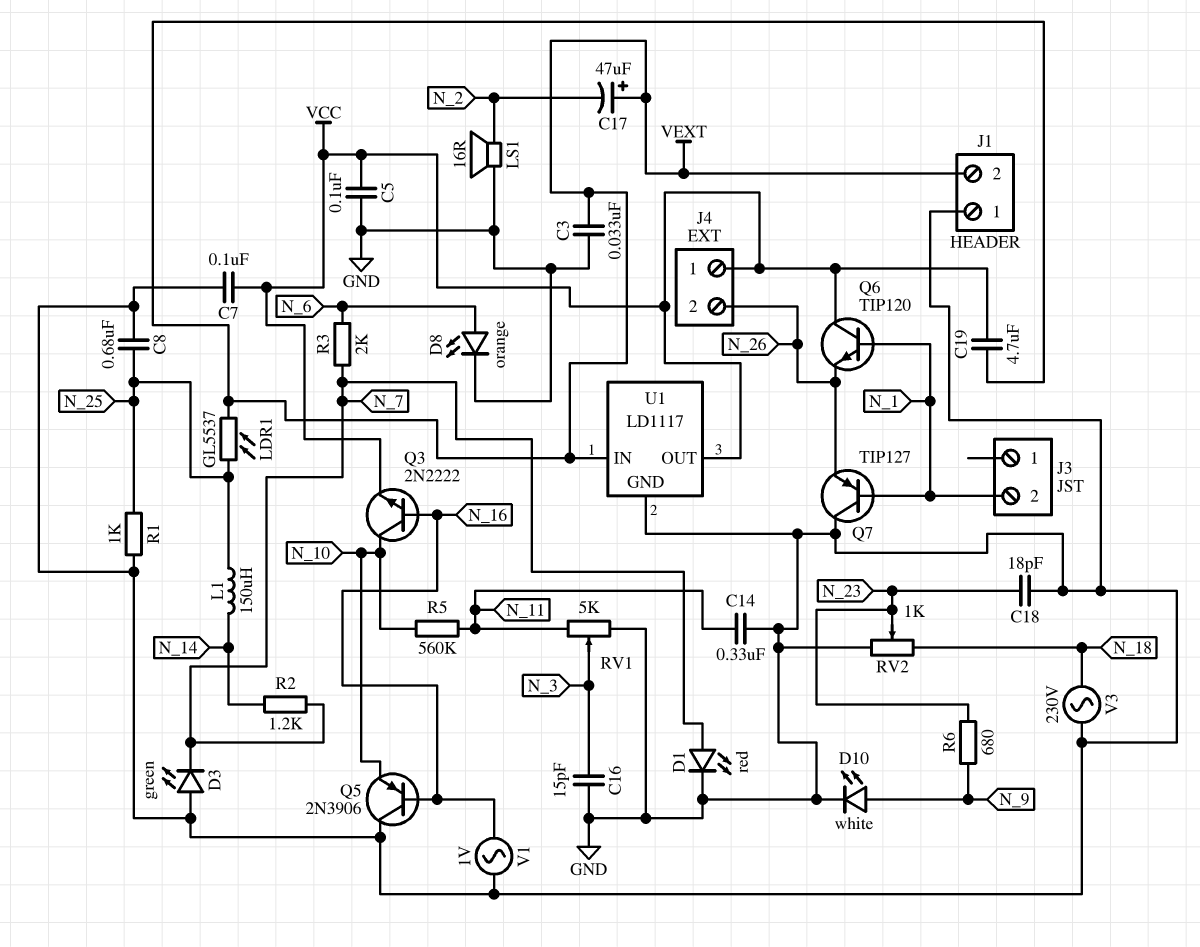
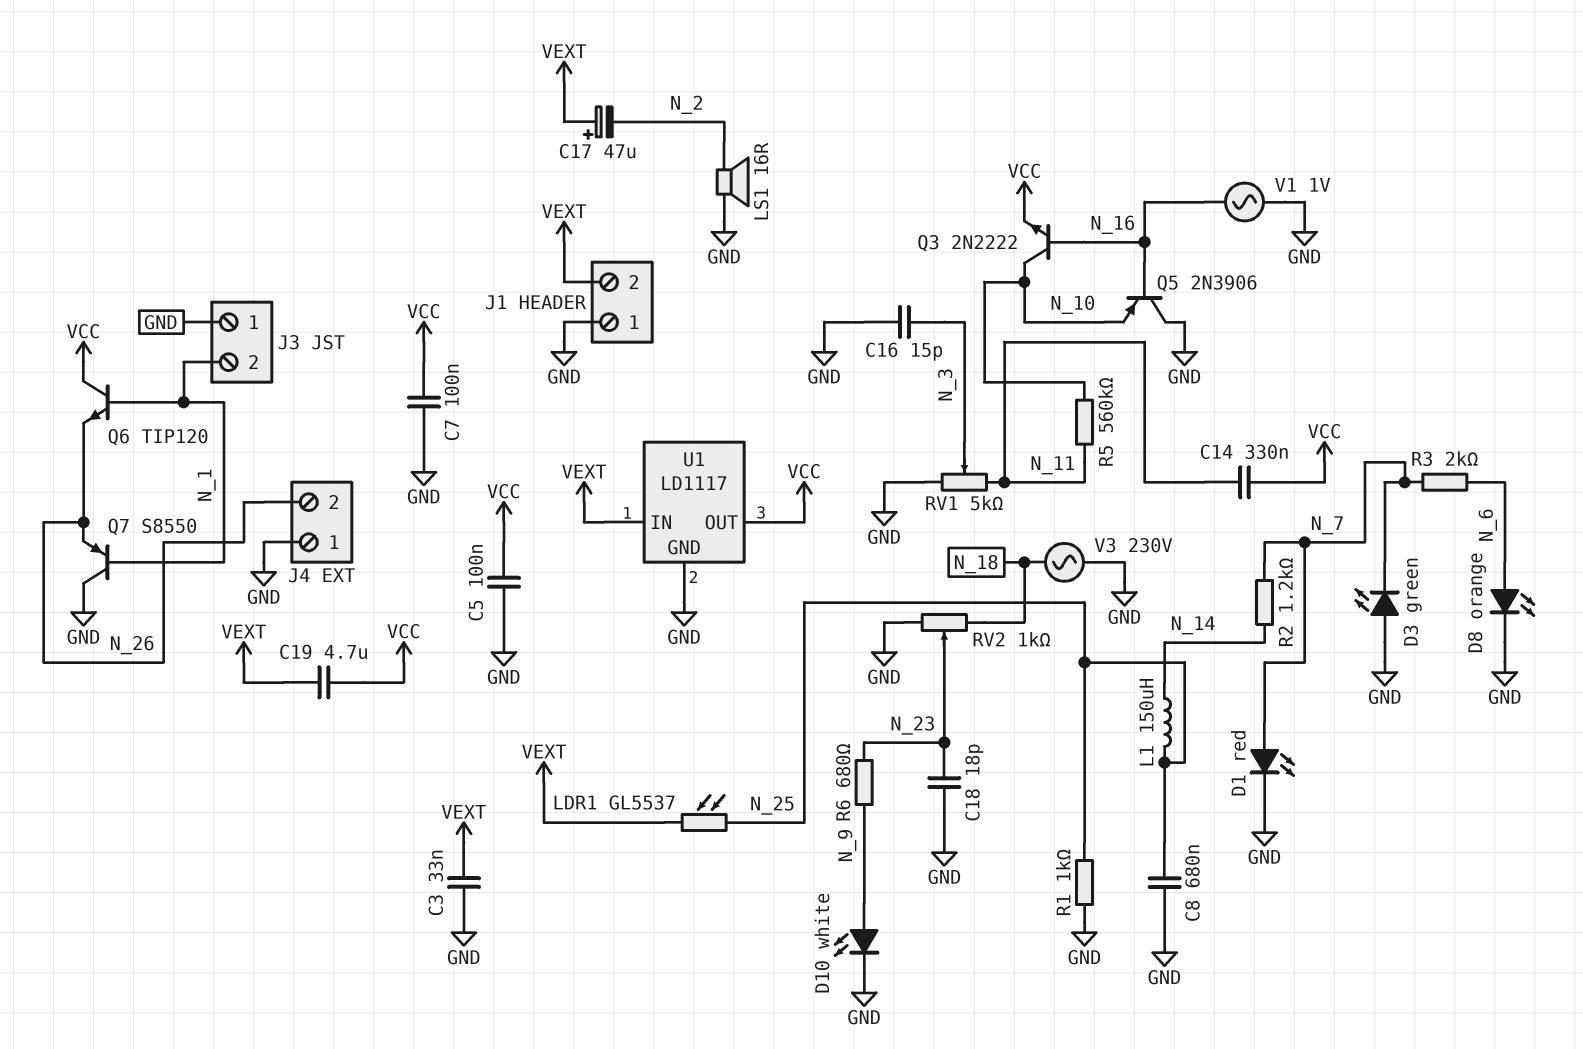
C14: 330nF (GND, N_11) -> 330nF (N_11, VCC)
J3 pin 1: none -> GND
J4 pin 1: VCC -> GND
Q7: PNP TIP127 (B N_1, C GND, E N_26) -> PNP S8550 (B N_1, C GND, E N_26)

